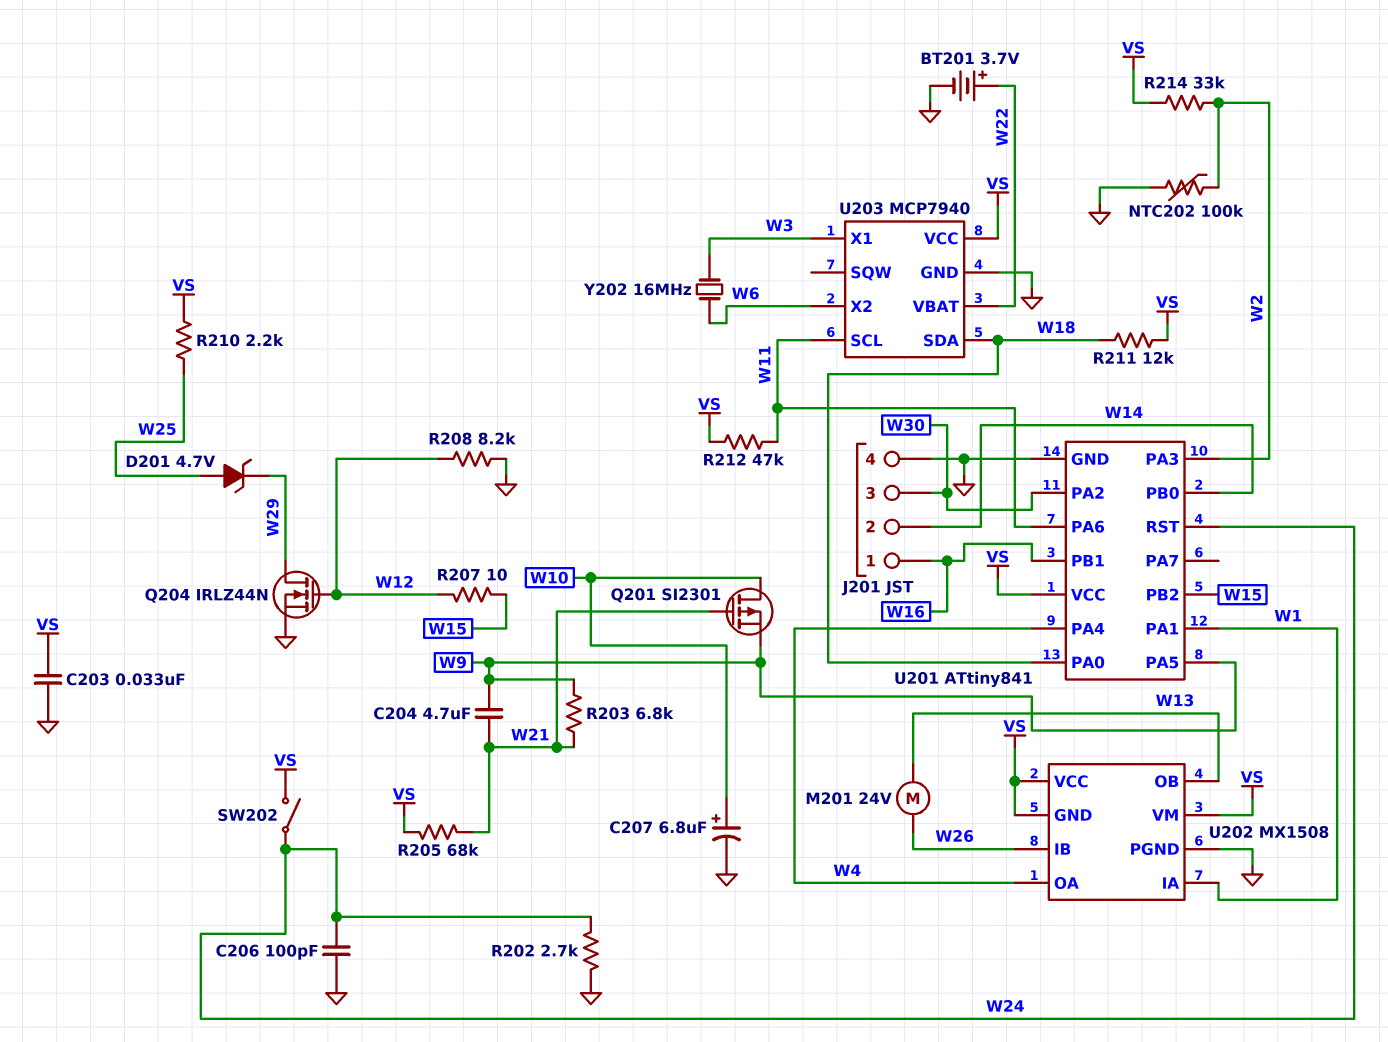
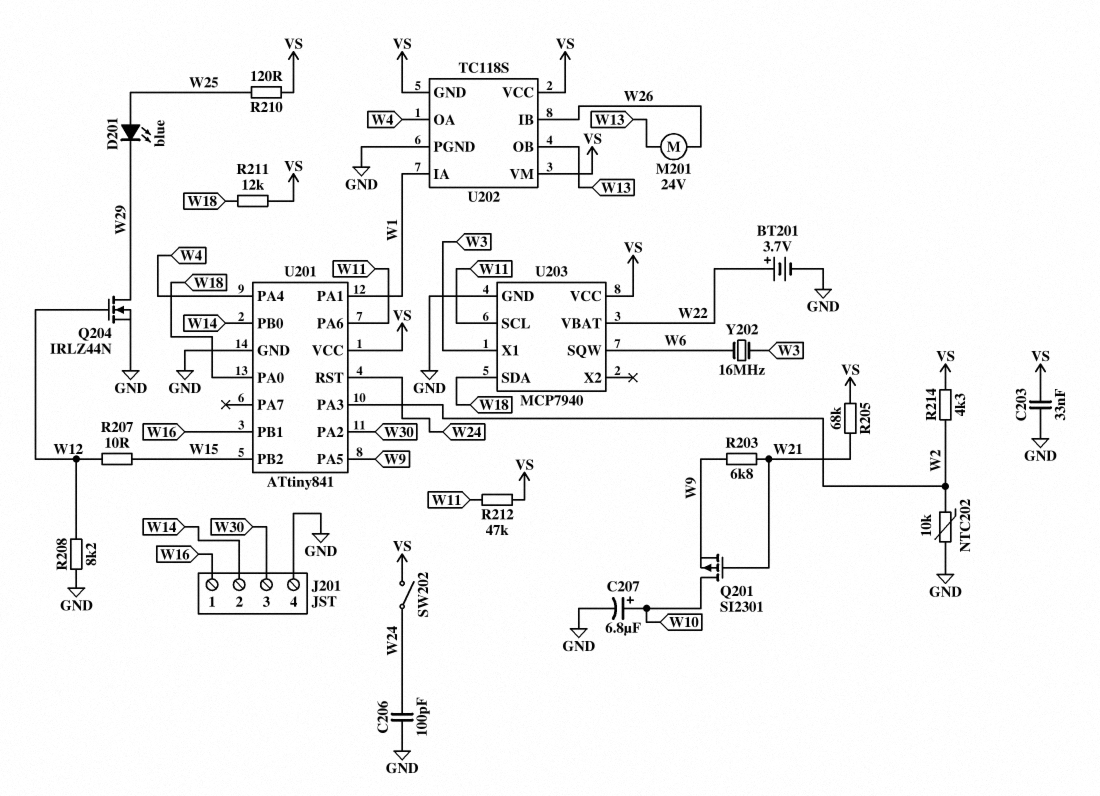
C204: 4.7uF (W9, W21) -> none
D201: zener 4.7V (A W25, K W29) -> LED blue (A W25, K W29)
NTC202: 100k (GND, W2) -> 10k (GND, W2)
R202: 2.7k (GND, W24) -> none
R210: 2.2k (VS, W25) -> 120 (VS, W25)
R214: 33k (VS, W2) -> 4.3k (VS, W2)
U202: MX1508 -> TC118S
U203 pin SQW: none -> W6
U203 pin X2: W6 -> none

